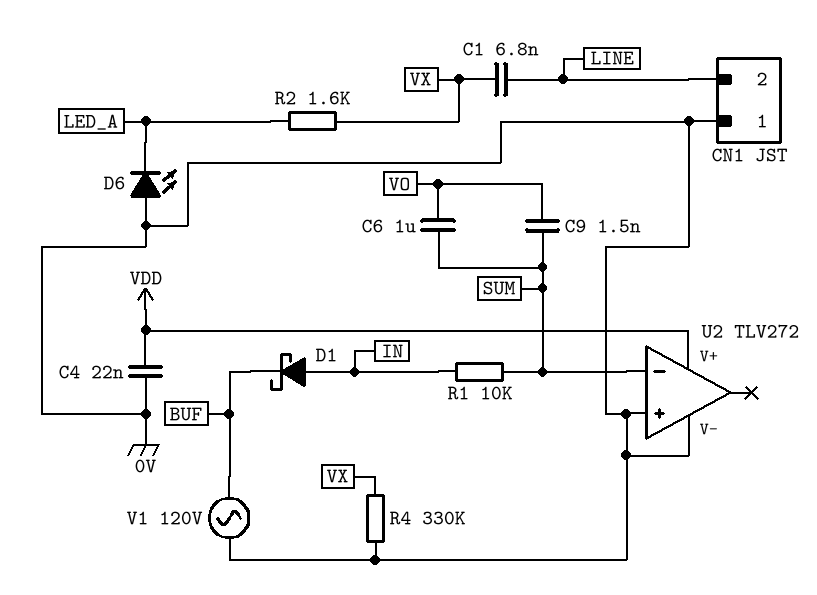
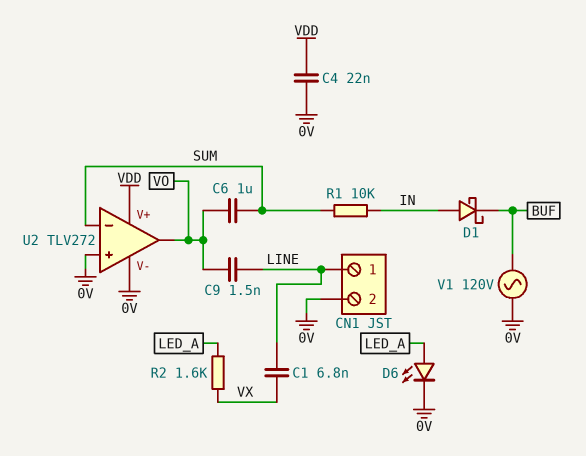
C9: 1.5nF (SUM, VO) -> 1.5nF (LINE, VO)
CN1 pin 1: 0V -> LINE
CN1 pin 2: LINE -> 0V
D6: LED (A 0V, K LED_A) -> LED (A LED_A, K 0V)
R4: 330k (0V, VX) -> none
U2 pin out: none -> VO

